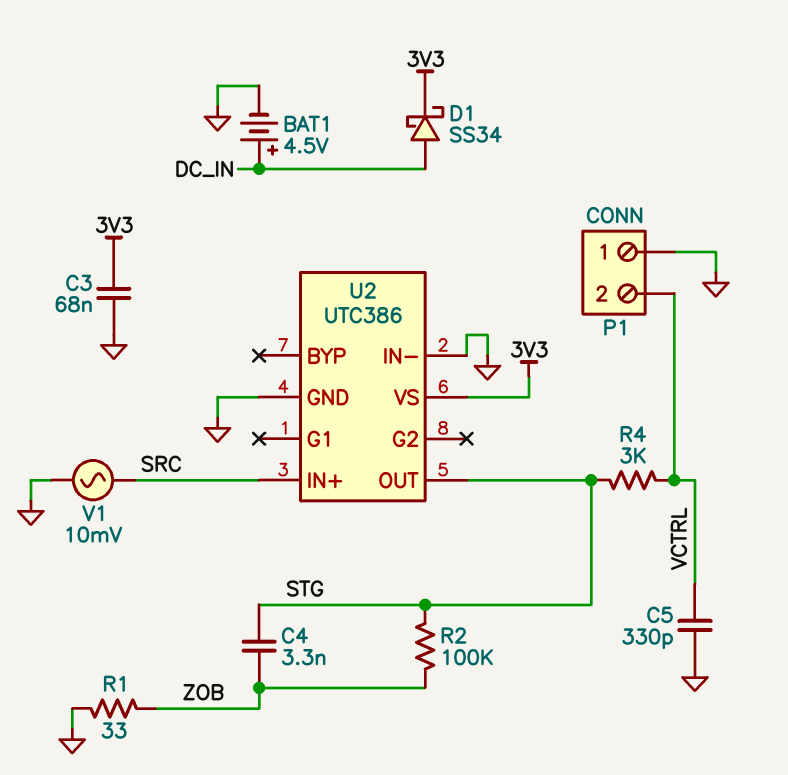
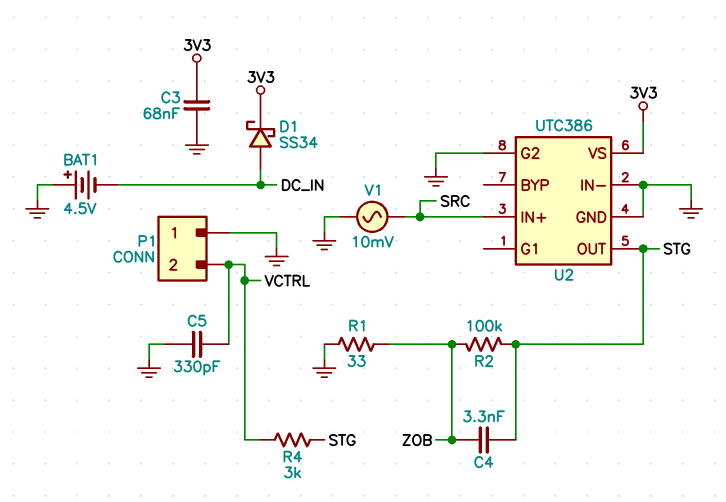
BAT1: 4.5V (plus DC_IN, minus GND) -> 4.5V (plus GND, minus DC_IN)
U2 pin G2: none -> GND

